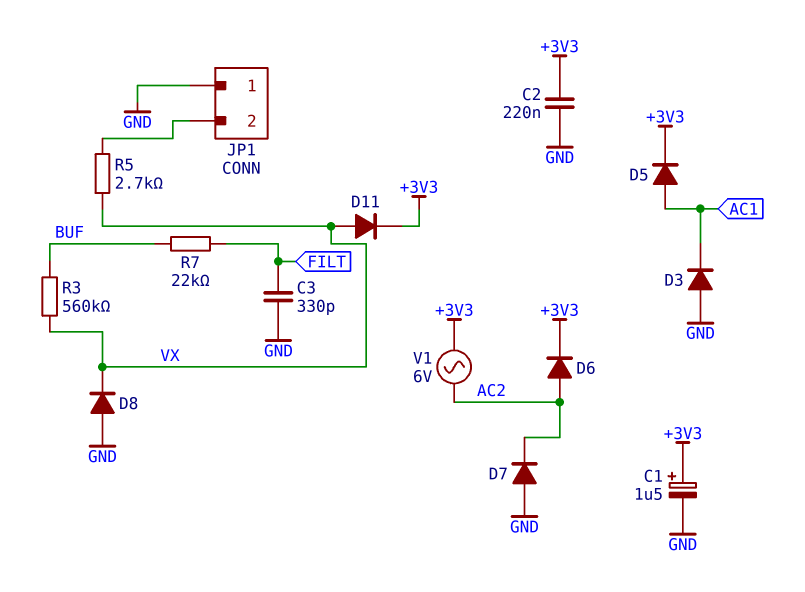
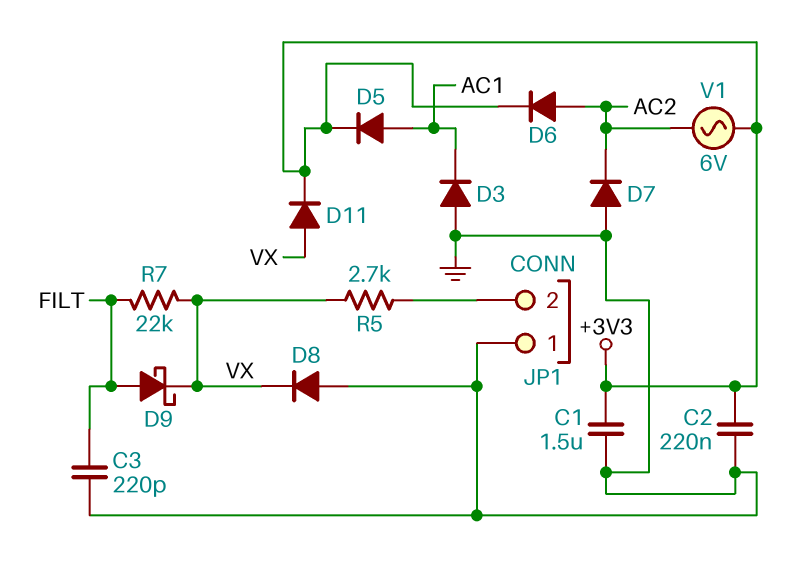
C1: 1.5uF (plus +3V3, minus GND) -> 1.5uF (+3V3, GND)
C3: 330pF (FILT, GND) -> 220pF (FILT, GND)
D9: none -> schottky (A FILT, K VX)
R3: 560k (BUF, VX) -> none
R7: 22k (BUF, FILT) -> 22k (FILT, VX)

